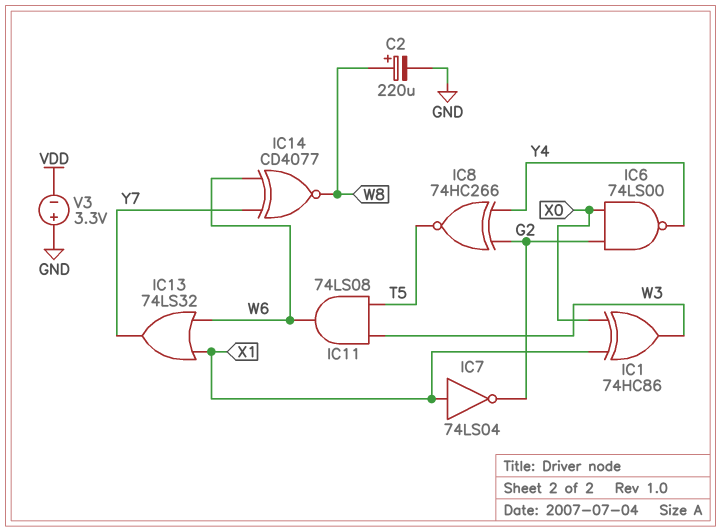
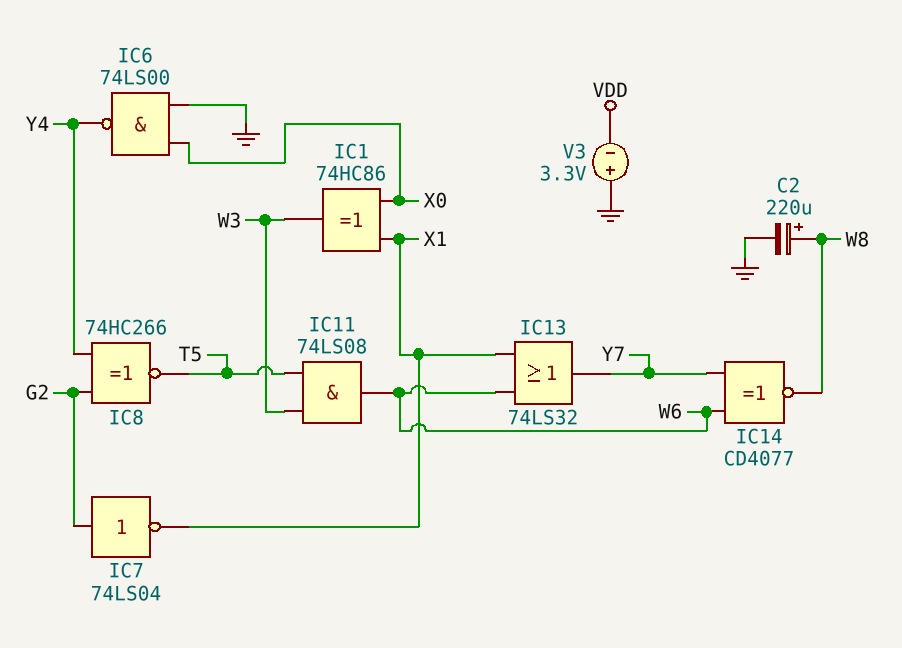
IC6: NAND 74LS00 (in G2, in X0, out Y4) -> NAND 74LS00 (in GND, in X0, out Y4)
IC7: NOT 74LS04 (in X1, out G2) -> NOT 74LS04 (in G2, out X1)

